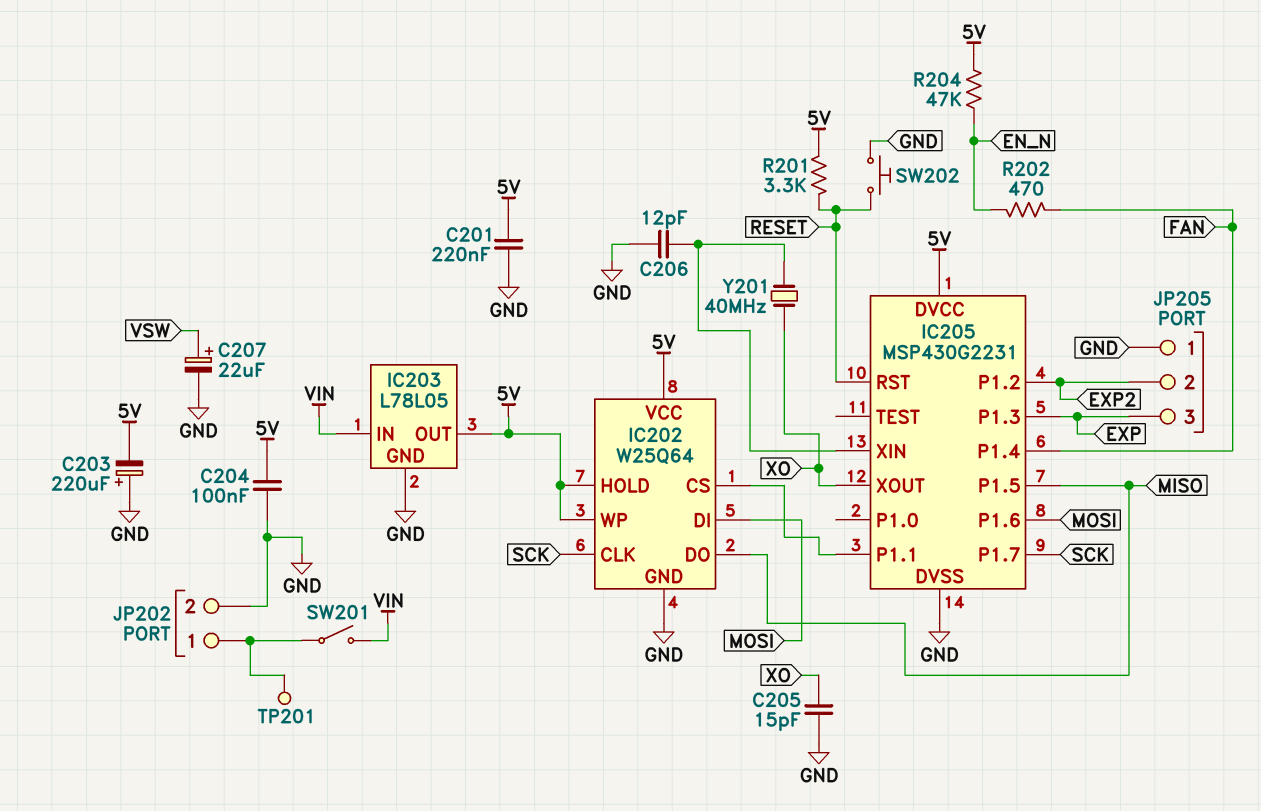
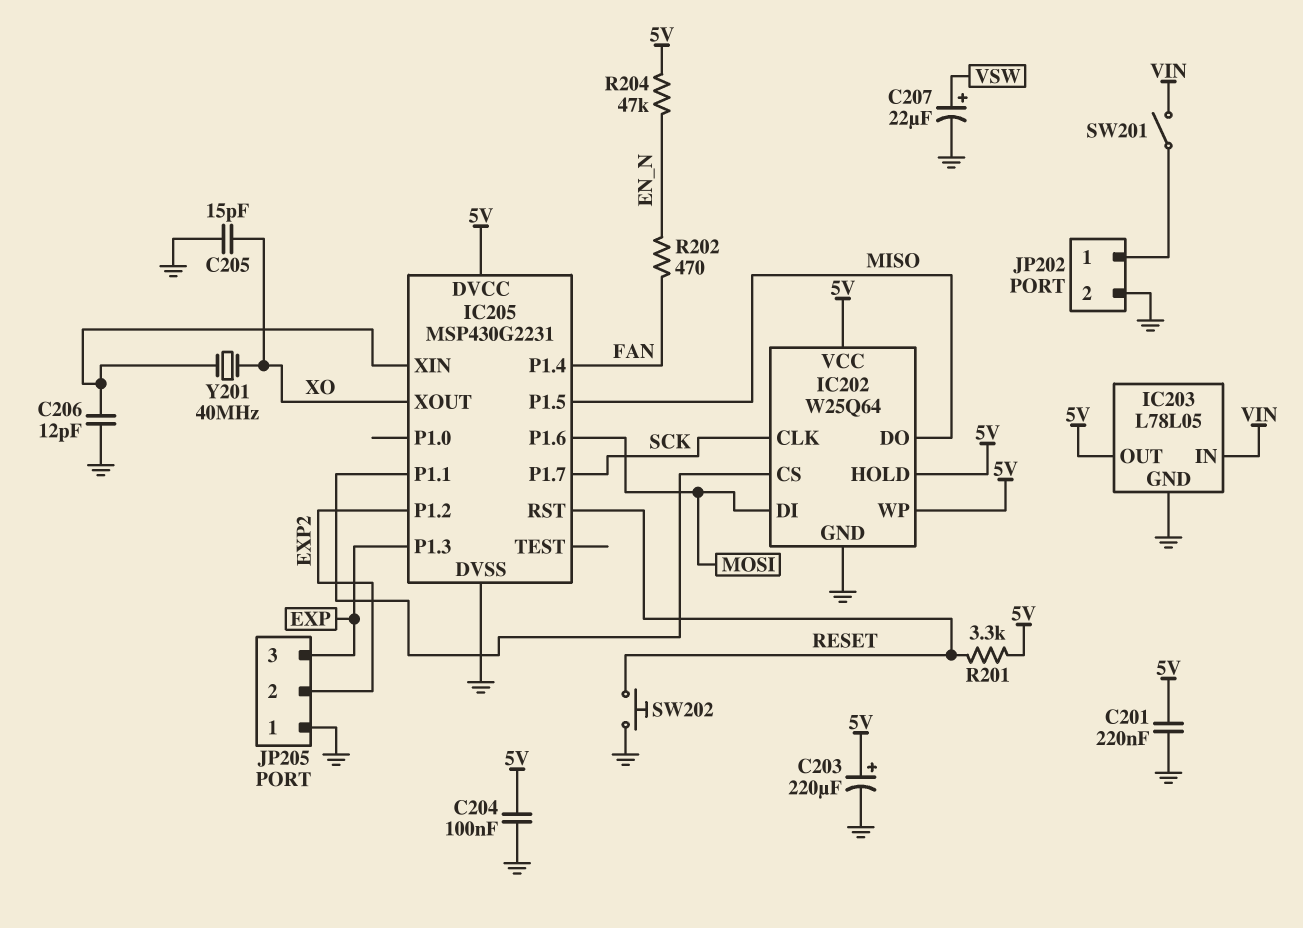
C203: 220uF (plus GND, minus 5V) -> 220uF (plus 5V, minus GND)
TP201: test point (JP202/1) -> none

